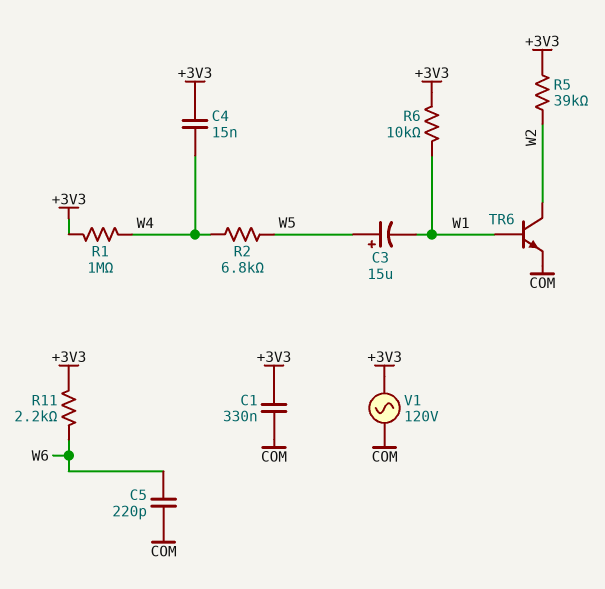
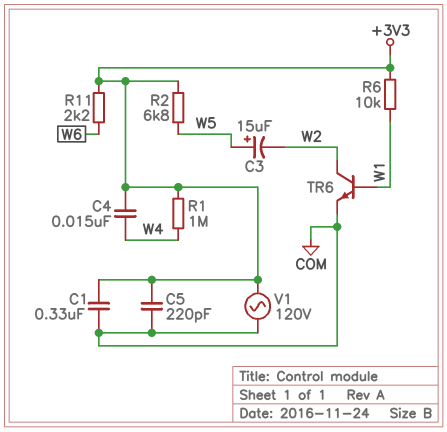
C3: 15uF (plus W5, minus W1) -> 15uF (plus W5, minus W2)
C5: 220pF (COM, W6) -> 220pF (+3V3, COM)
R2: 6.8k (W4, W5) -> 6.8k (+3V3, W5)
R5: 39k (+3V3, W2) -> none

